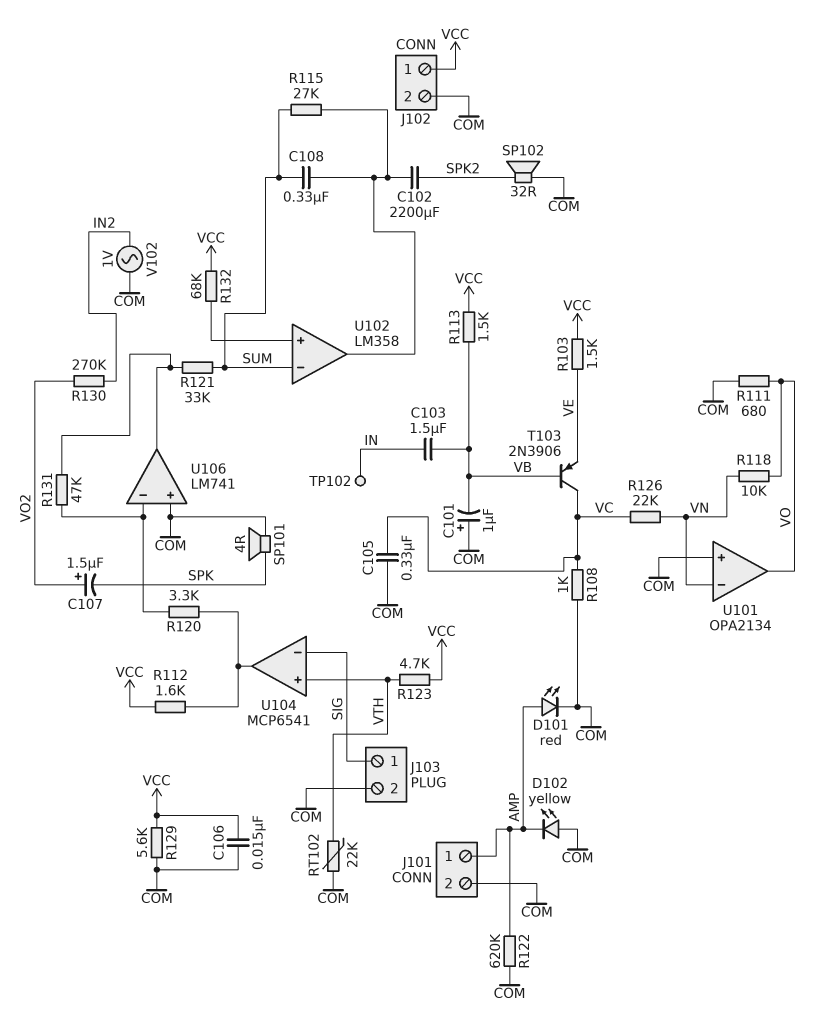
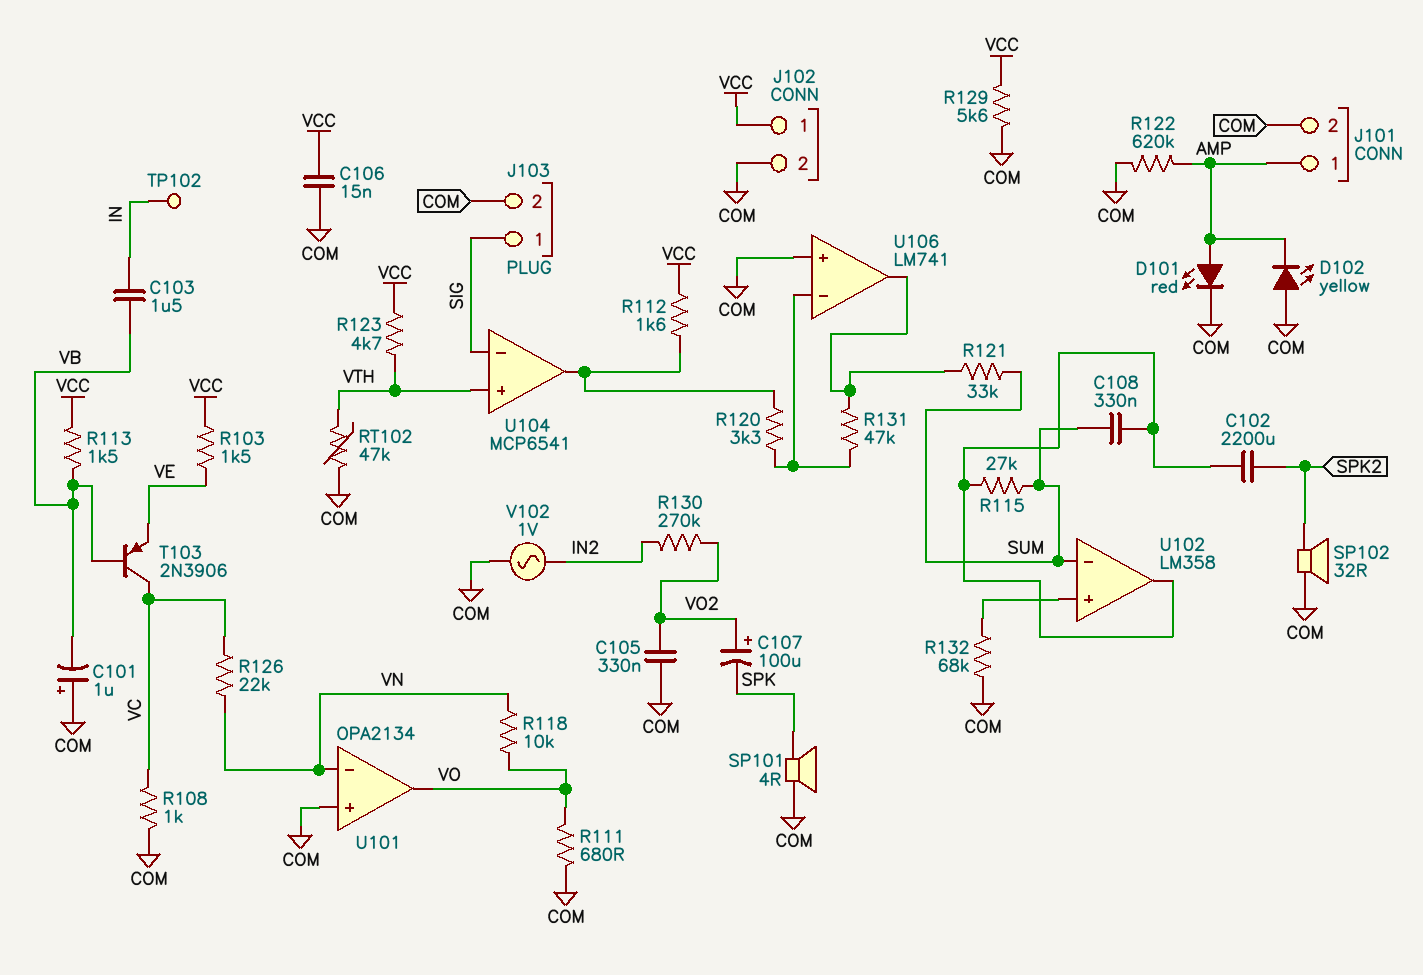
C105: 330nF (COM, VC) -> 330nF (COM, VO2)
C107: 1.5uF (plus VO2, minus SPK) -> 100uF (plus VO2, minus SPK)
R132: 68k (U102/in+, VCC) -> 68k (COM, U102/in+)
RT102: 22k (COM, VTH) -> 47k (COM, VTH)

